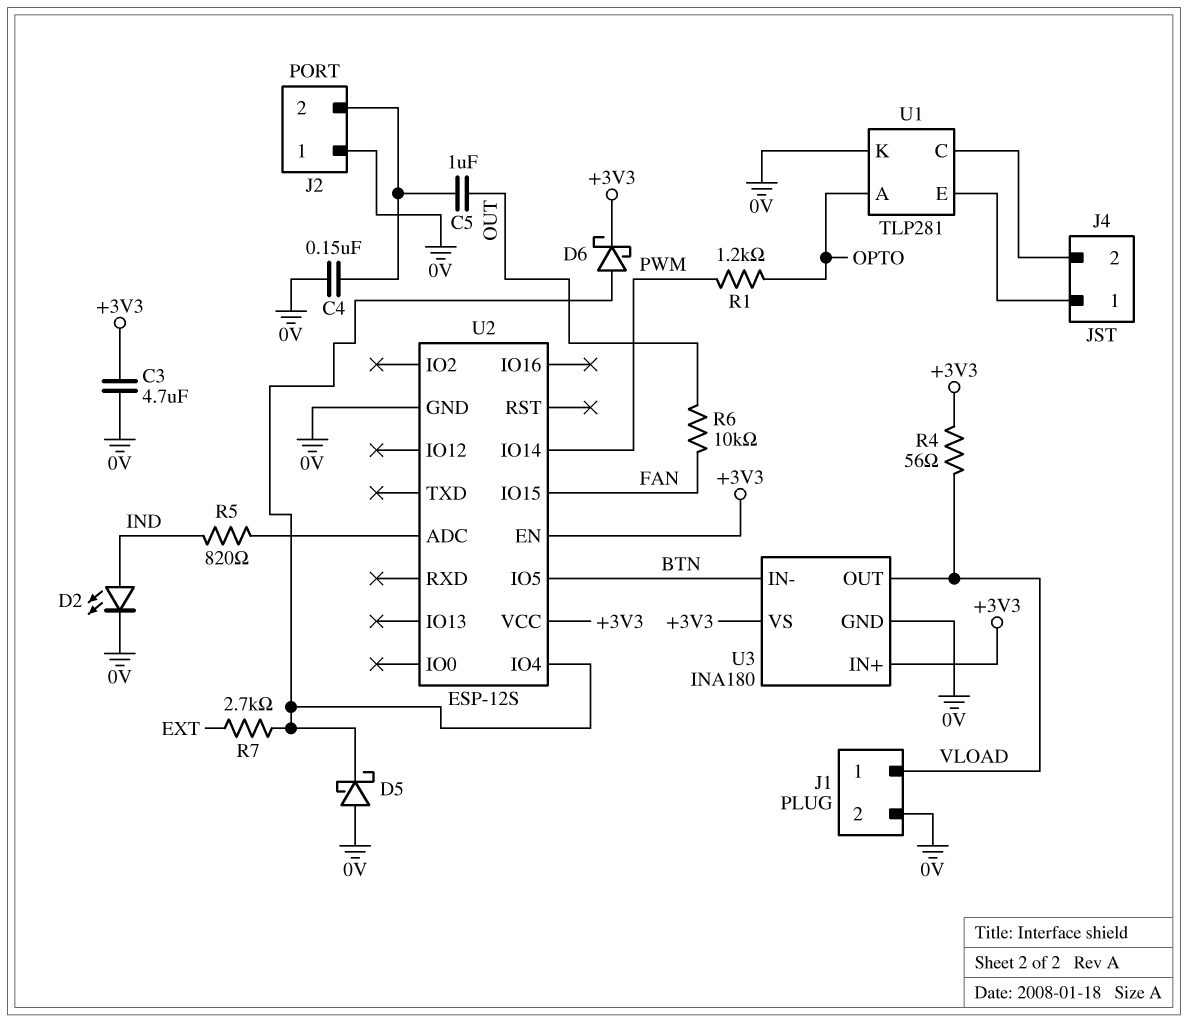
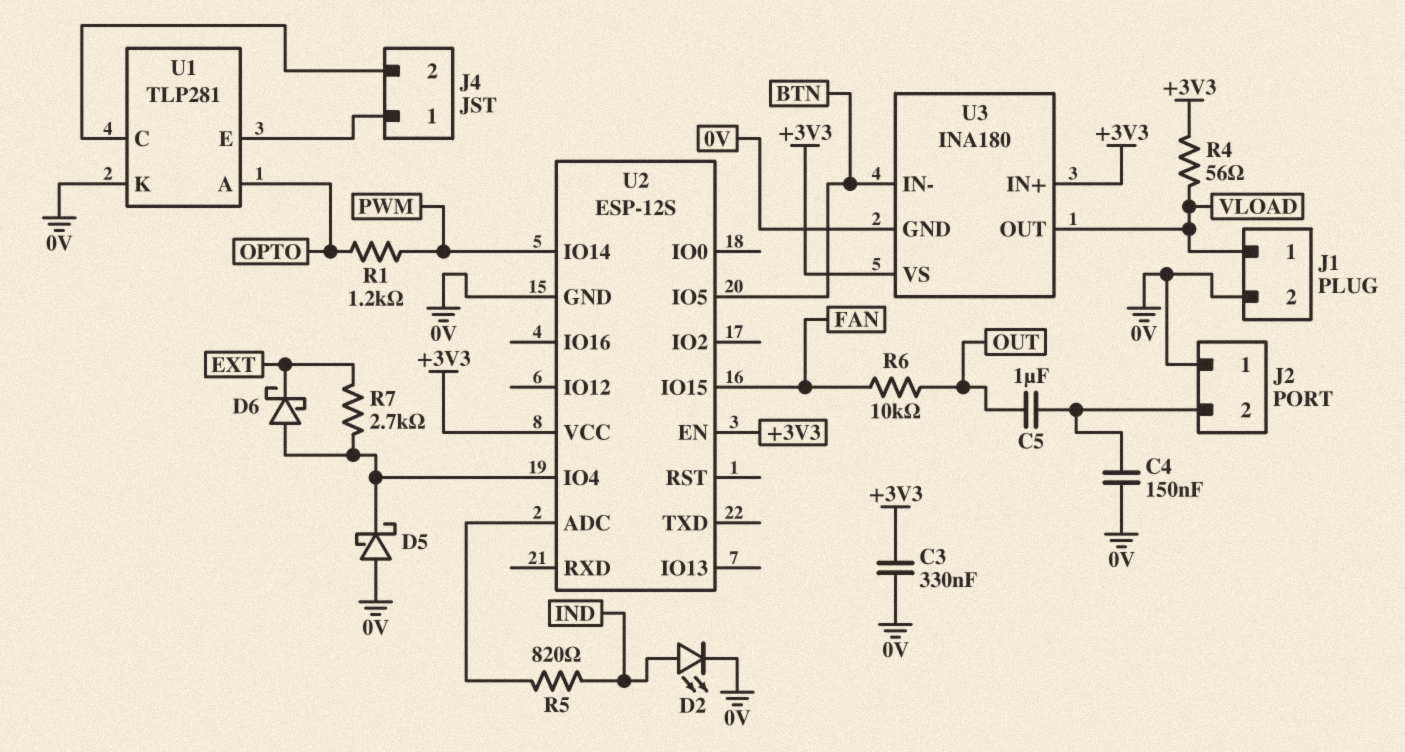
C3: 4.7uF (+3V3, 0V) -> 330nF (+3V3, 0V)
D6: schottky (A U2/IO4, K +3V3) -> schottky (A U2/IO4, K EXT)

